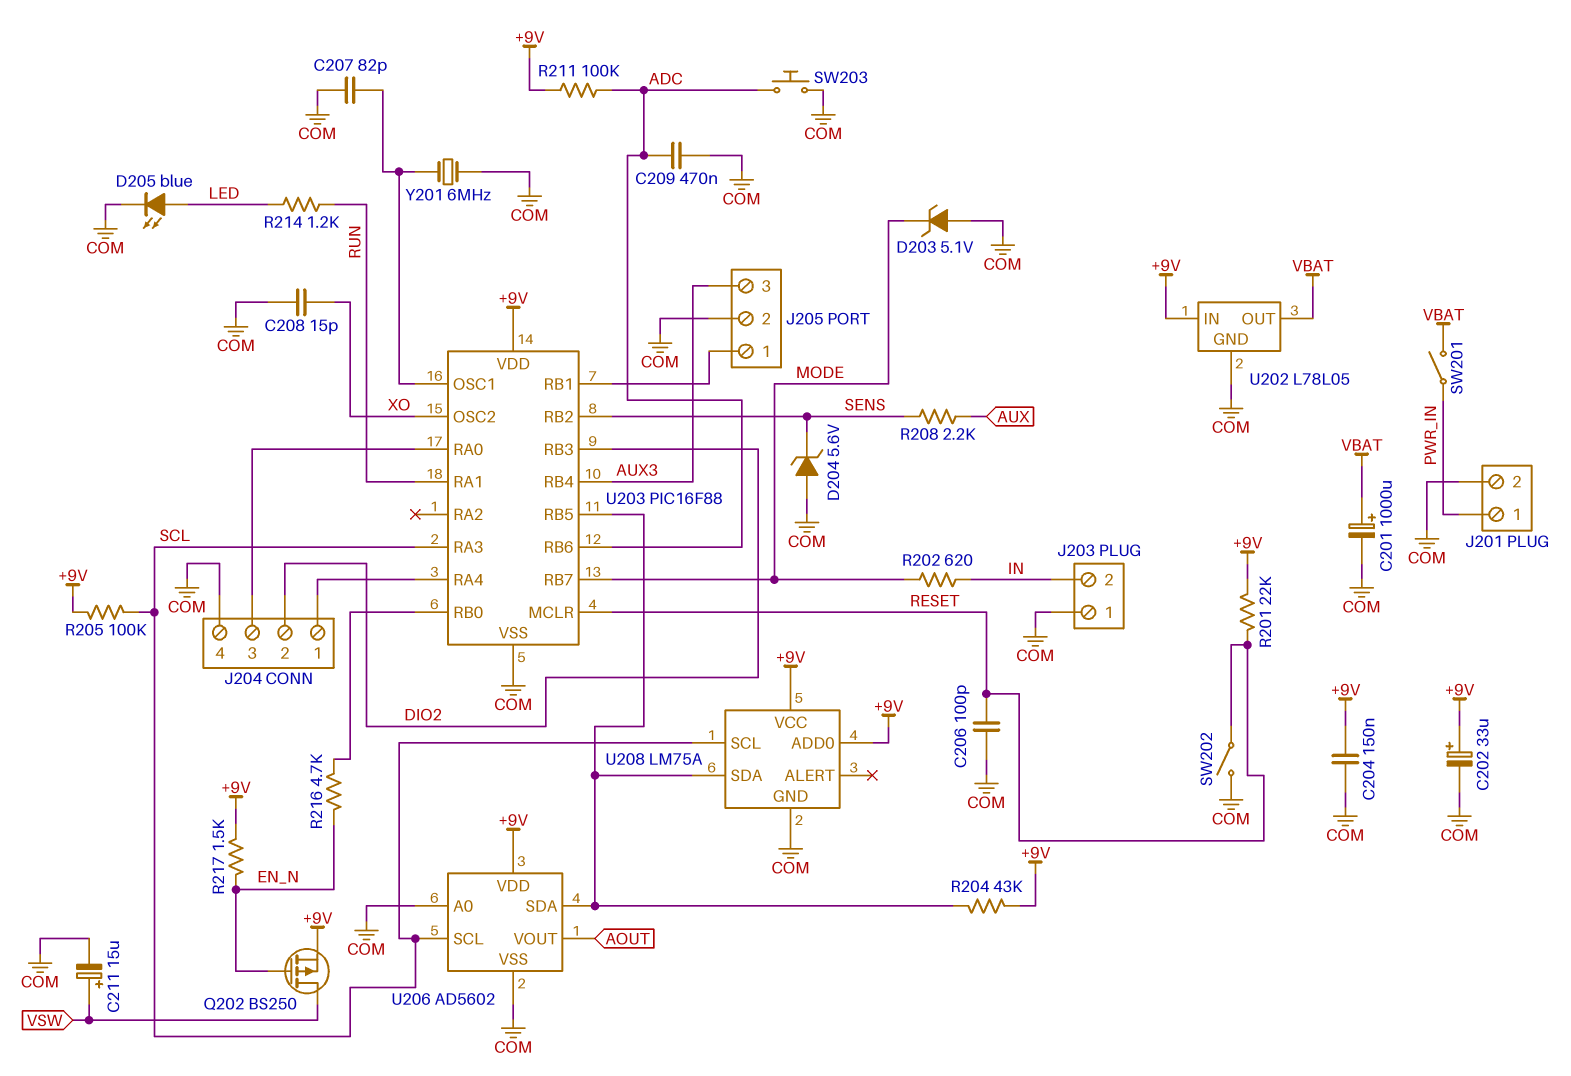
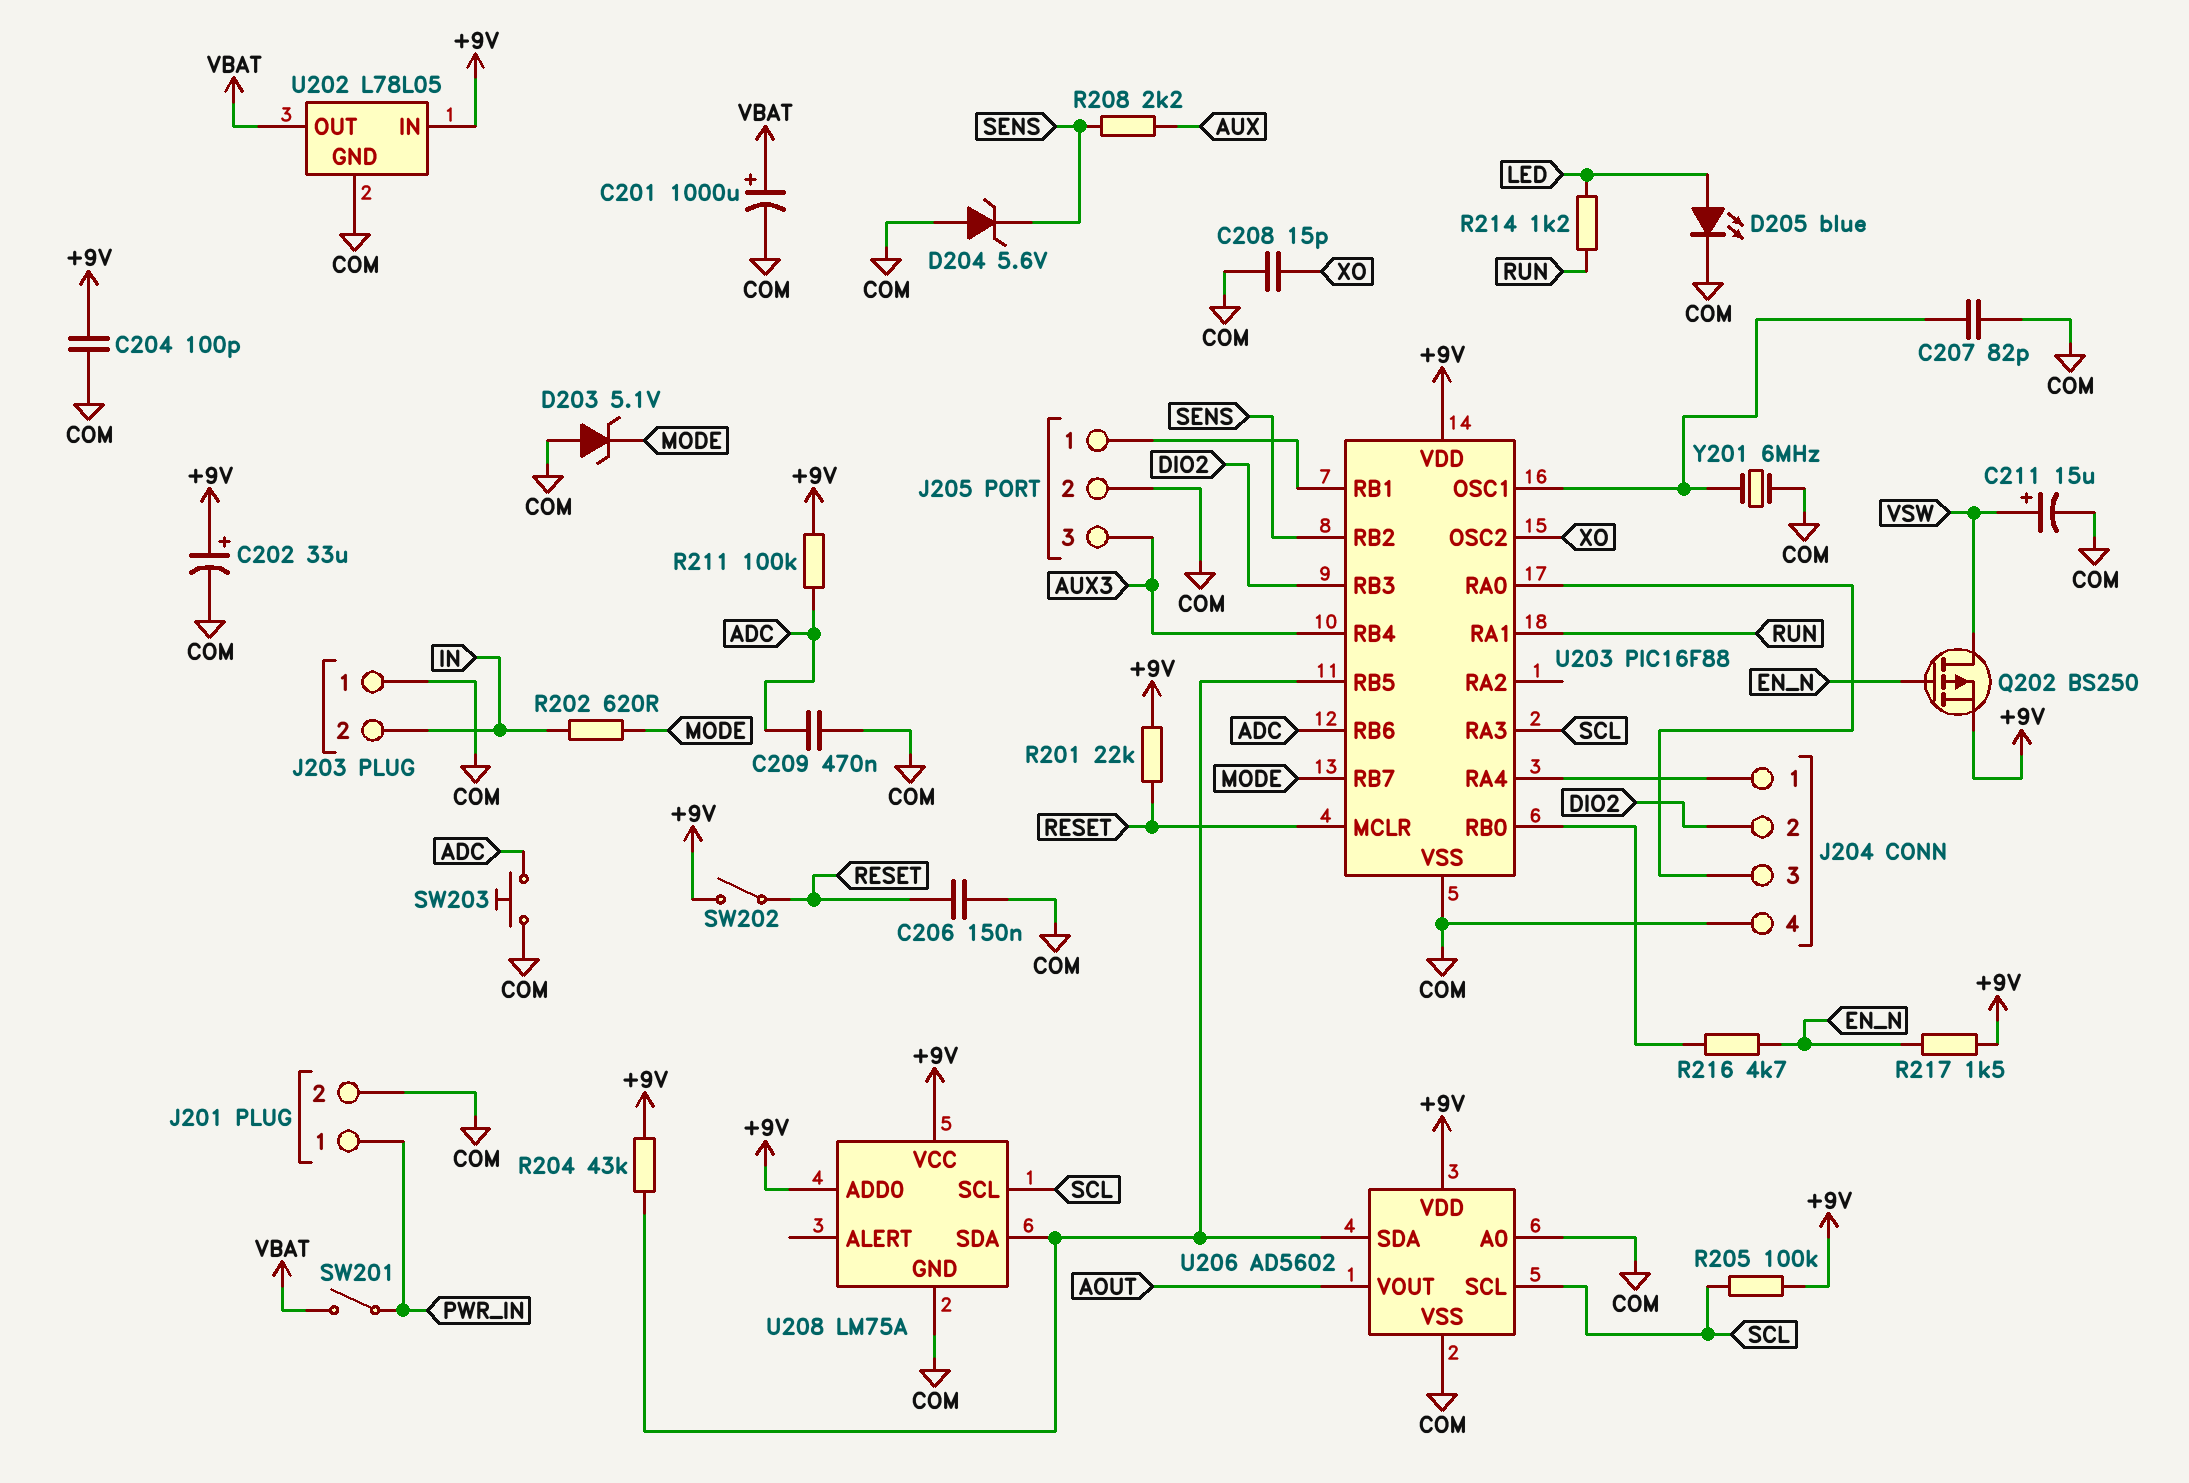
C204: 150nF (+9V, COM) -> 100pF (+9V, COM)
C206: 100pF (COM, RESET) -> 150nF (COM, RESET)
SW202: switch (COM, RESET) -> switch (+9V, RESET)

